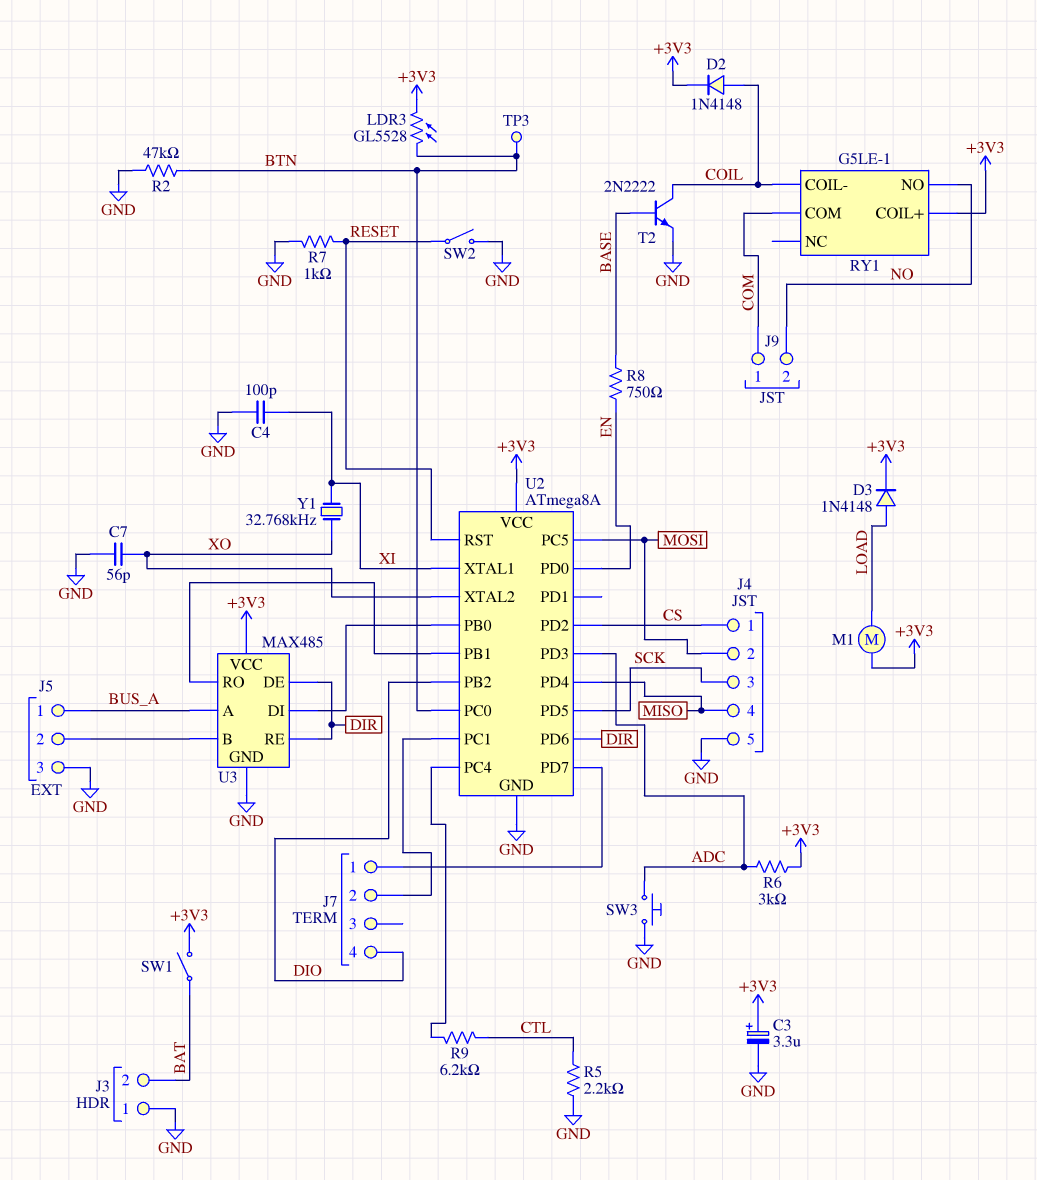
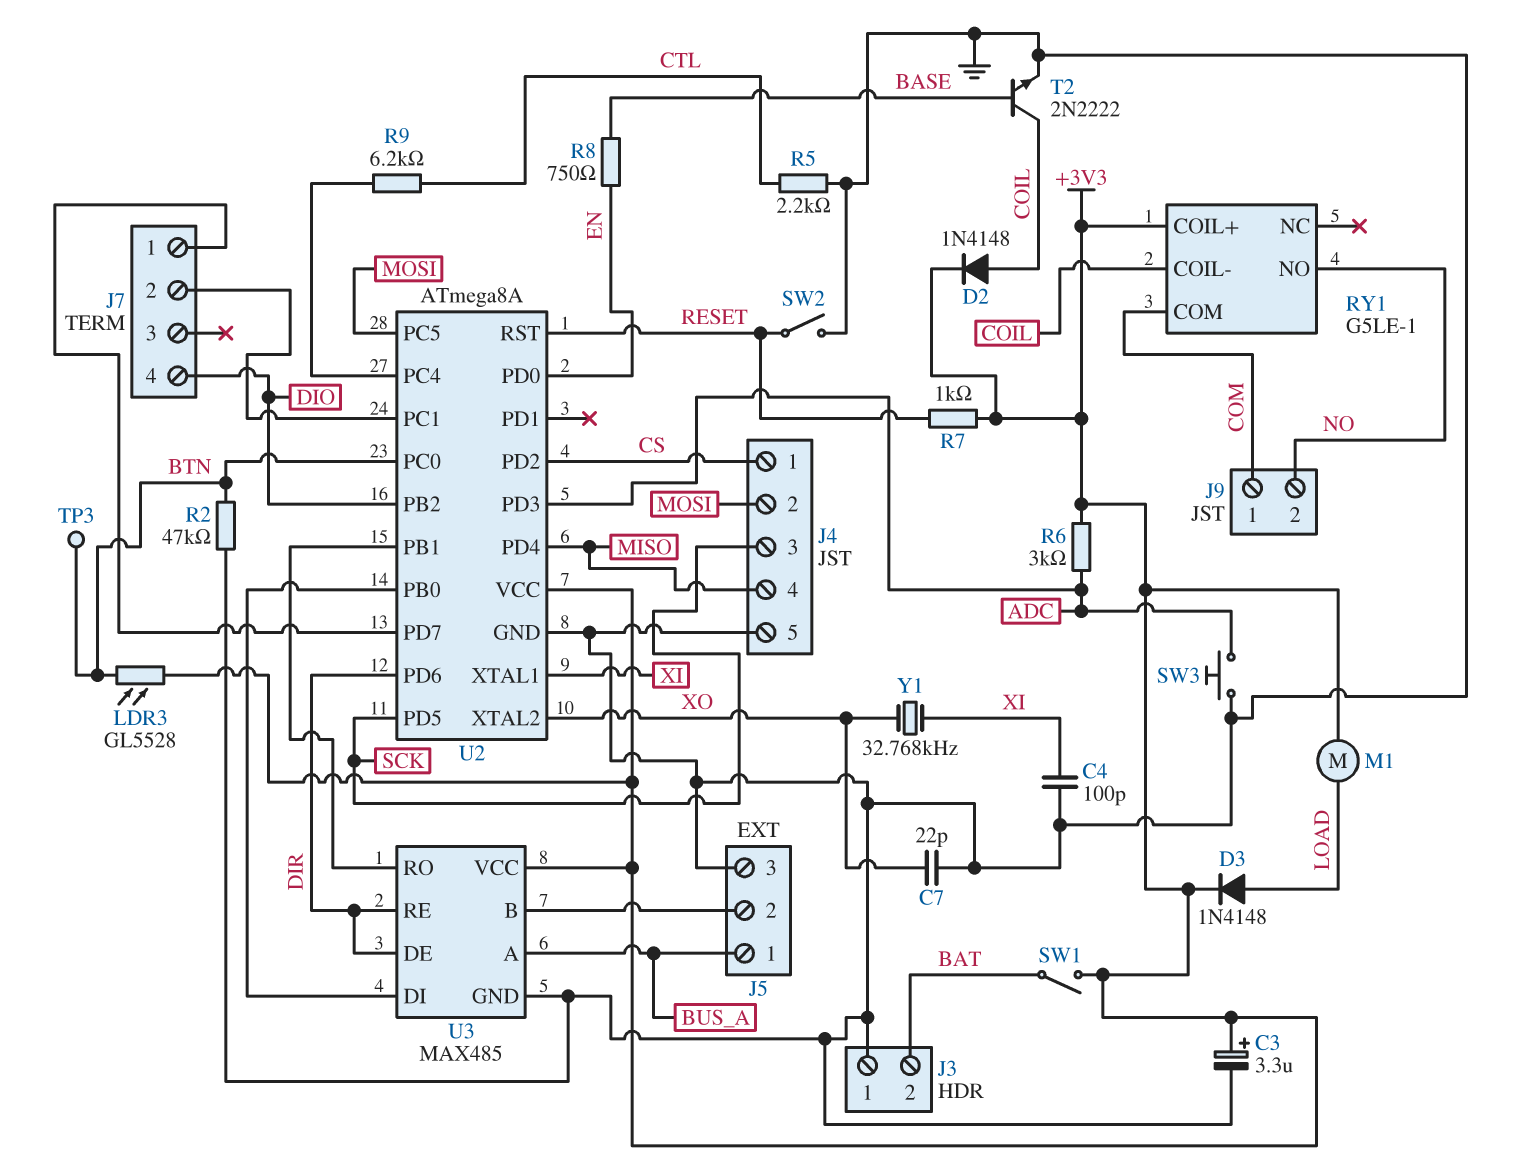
C7: 56pF (GND, XO) -> 22pF (GND, XO)
R7: 1k (GND, RESET) -> 1k (+3V3, RESET)

